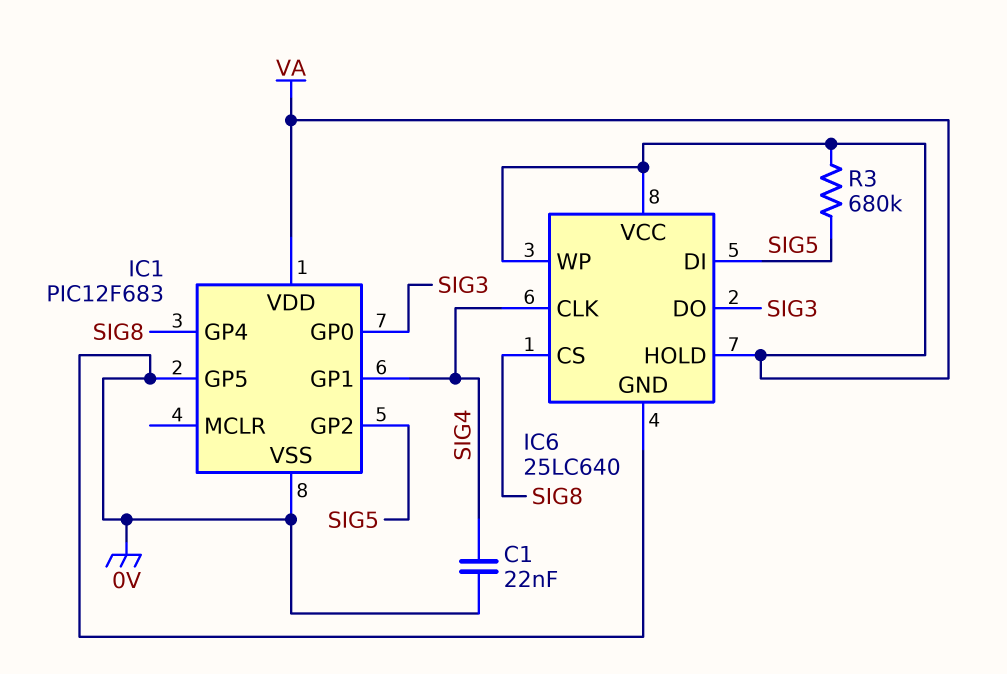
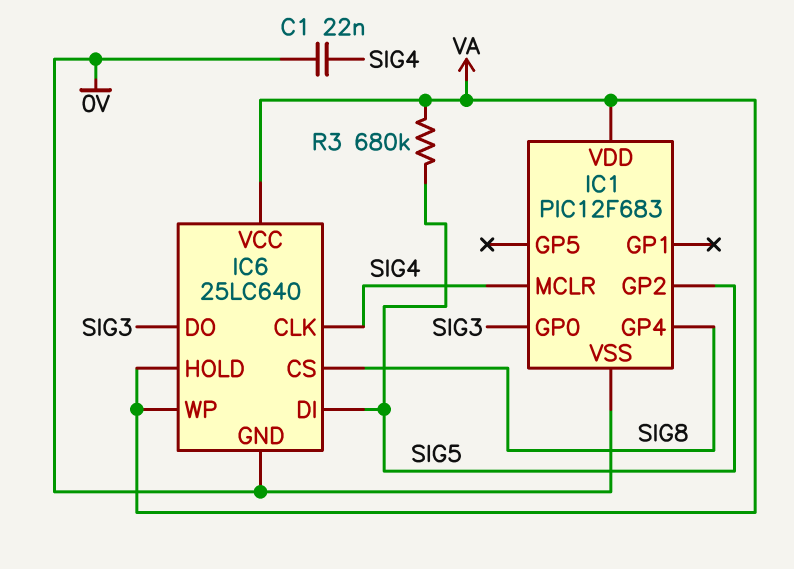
IC1 pin GP1: SIG4 -> none
IC1 pin GP5: 0V -> none
IC1 pin MCLR: none -> SIG4

